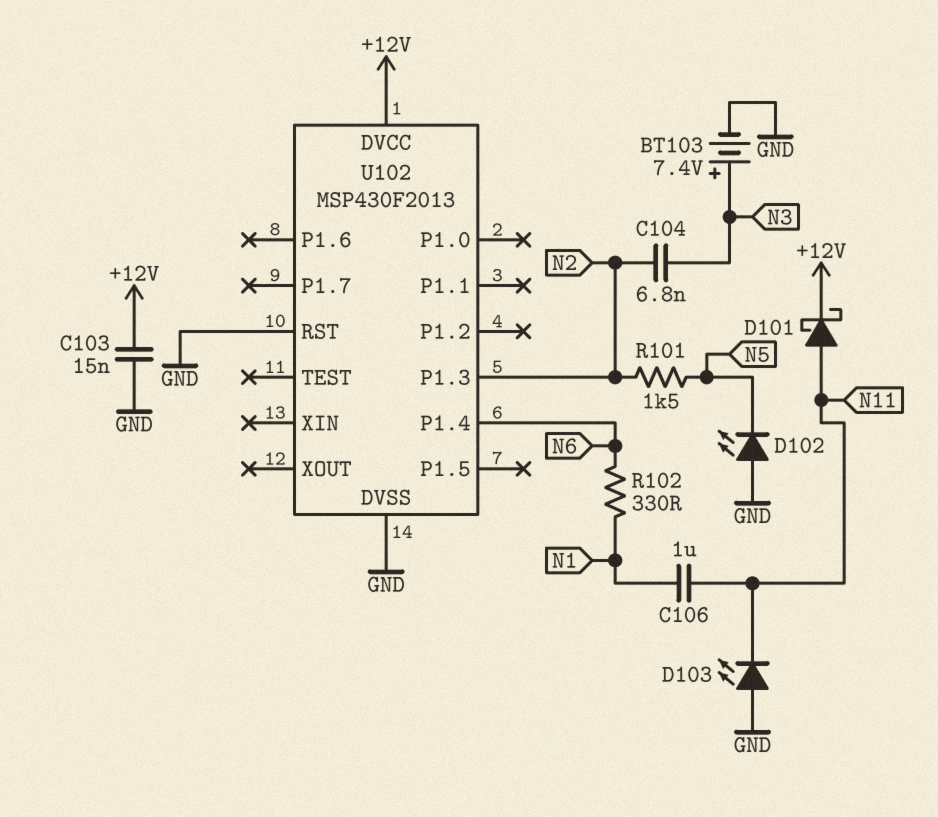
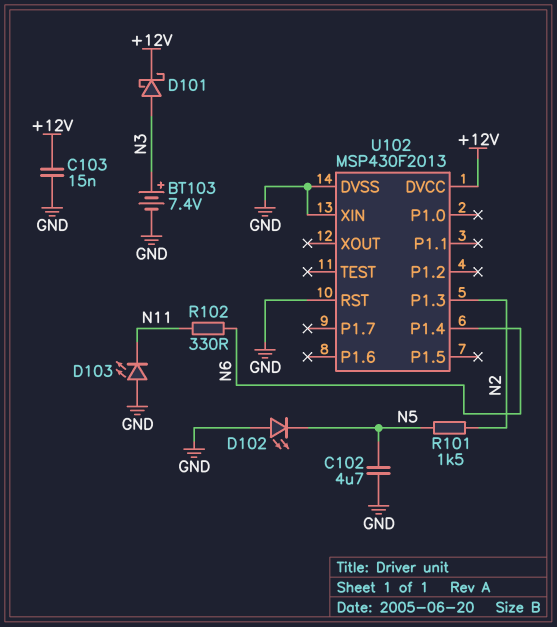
C102: none -> 4.7uF (GND, N5)
C104: 6.8nF (N2, N3) -> none
C106: 1uF (N1, N11) -> none
D101: schottky (A N11, K +12V) -> schottky (A N3, K +12V)
R102: 330 (N1, N6) -> 330 (N6, N11)
U102 pin XIN: none -> GND

